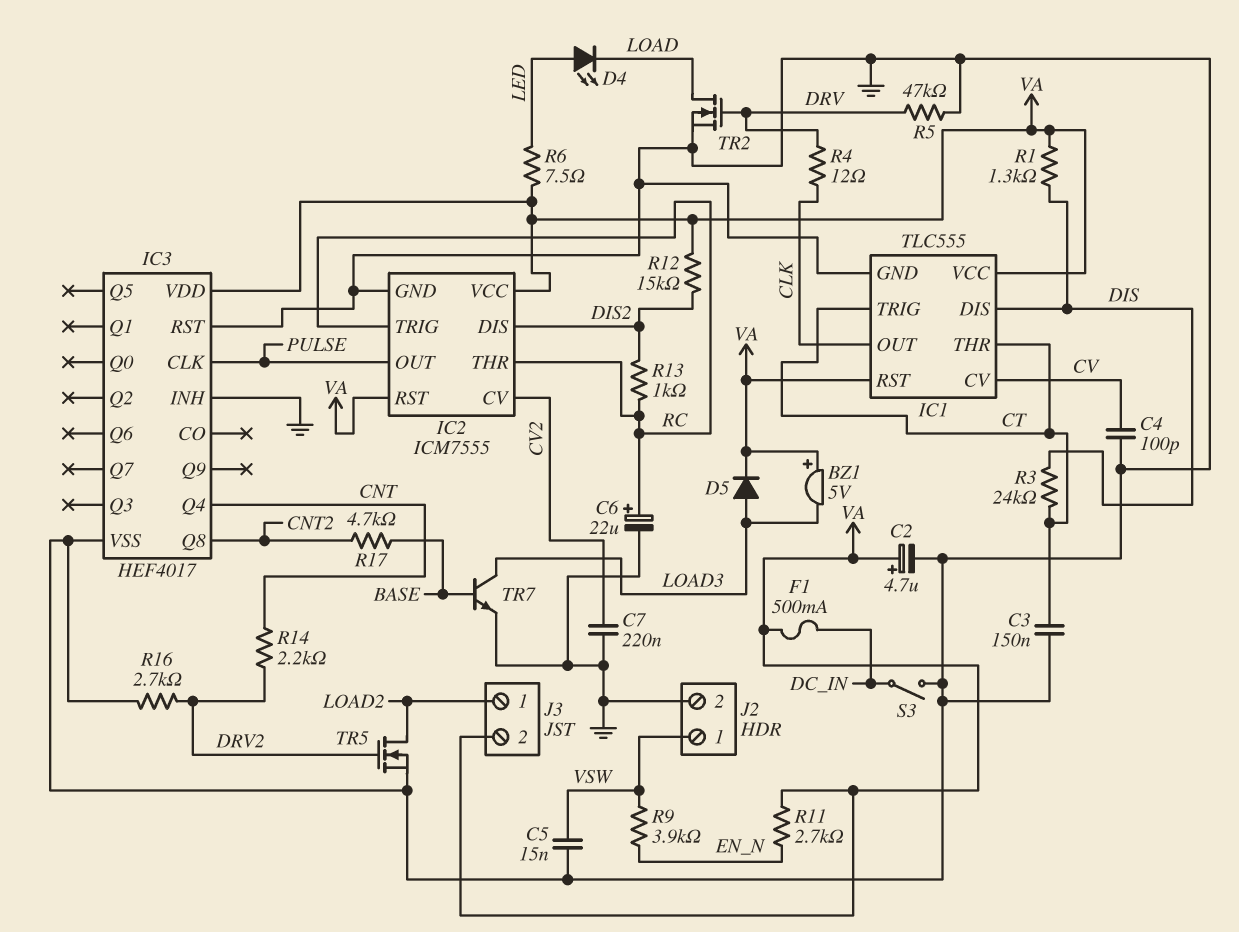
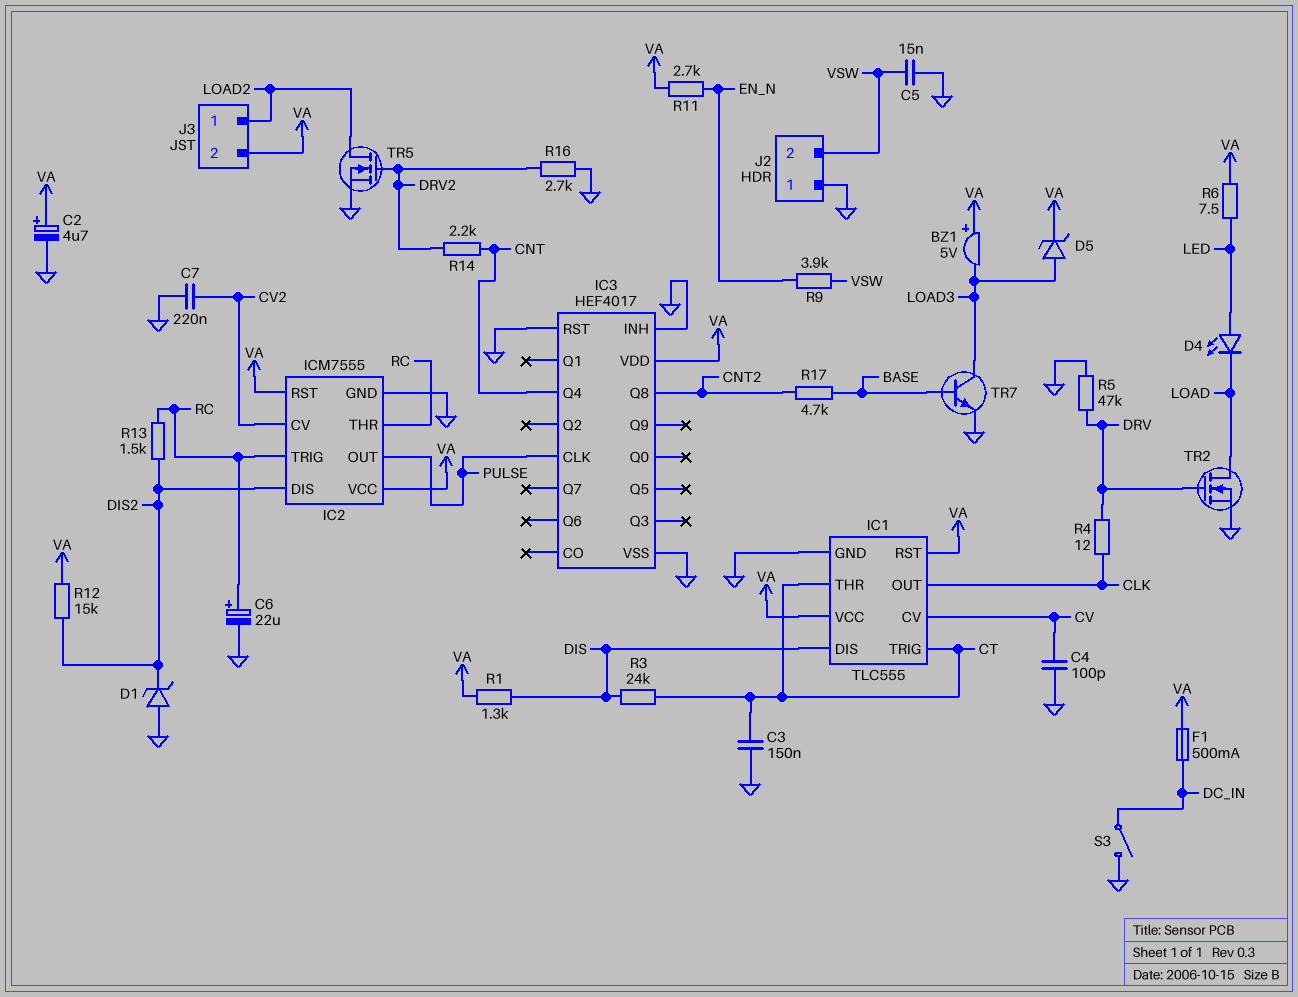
D1: none -> zener (A GND, K DIS2)
D5: diode (A LOAD3, K VA) -> zener (A LOAD3, K VA)
J2 pin 1: VSW -> GND
J2 pin 2: GND -> VSW
R13: 1k (DIS2, RC) -> 1.5k (DIS2, RC)

